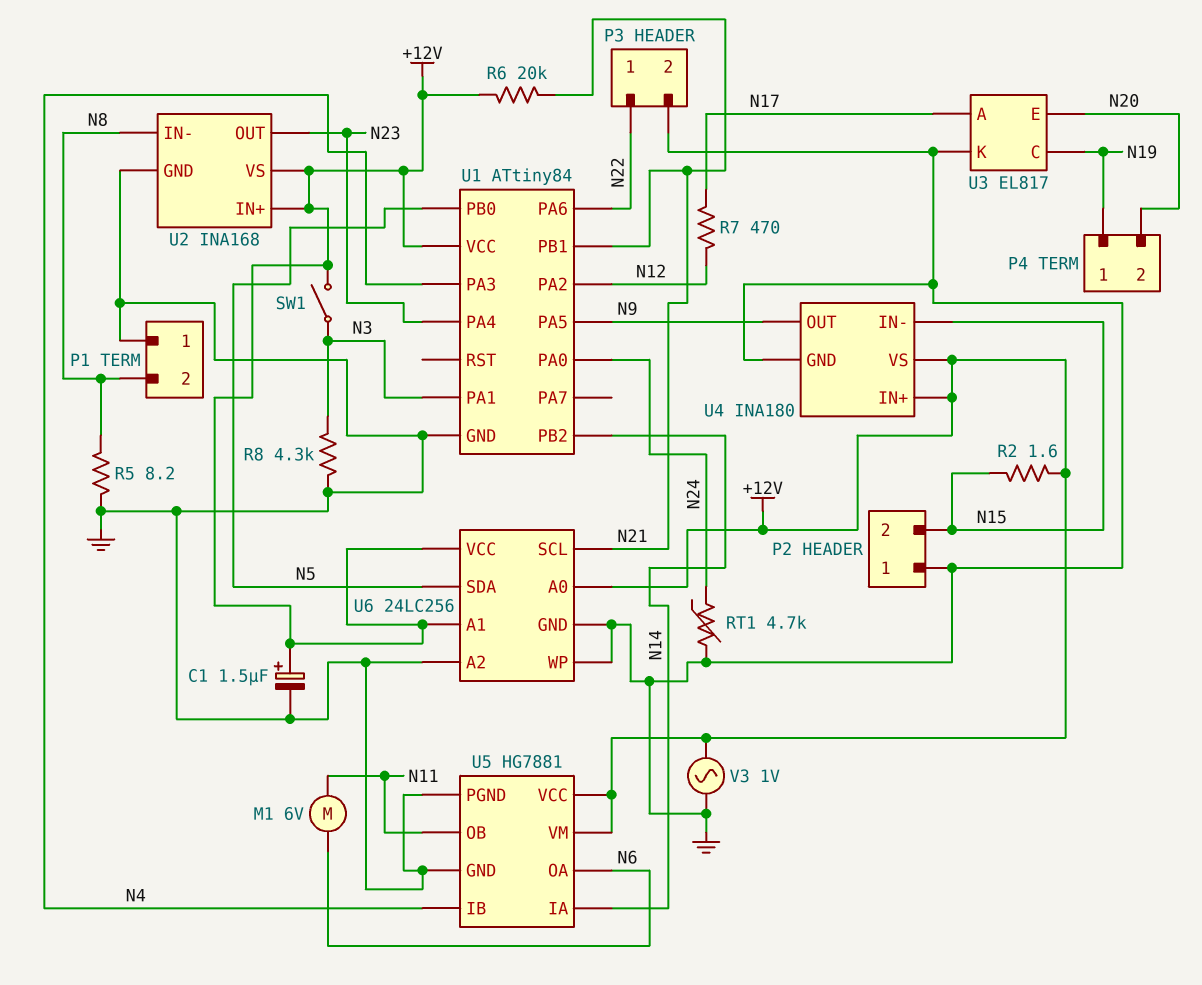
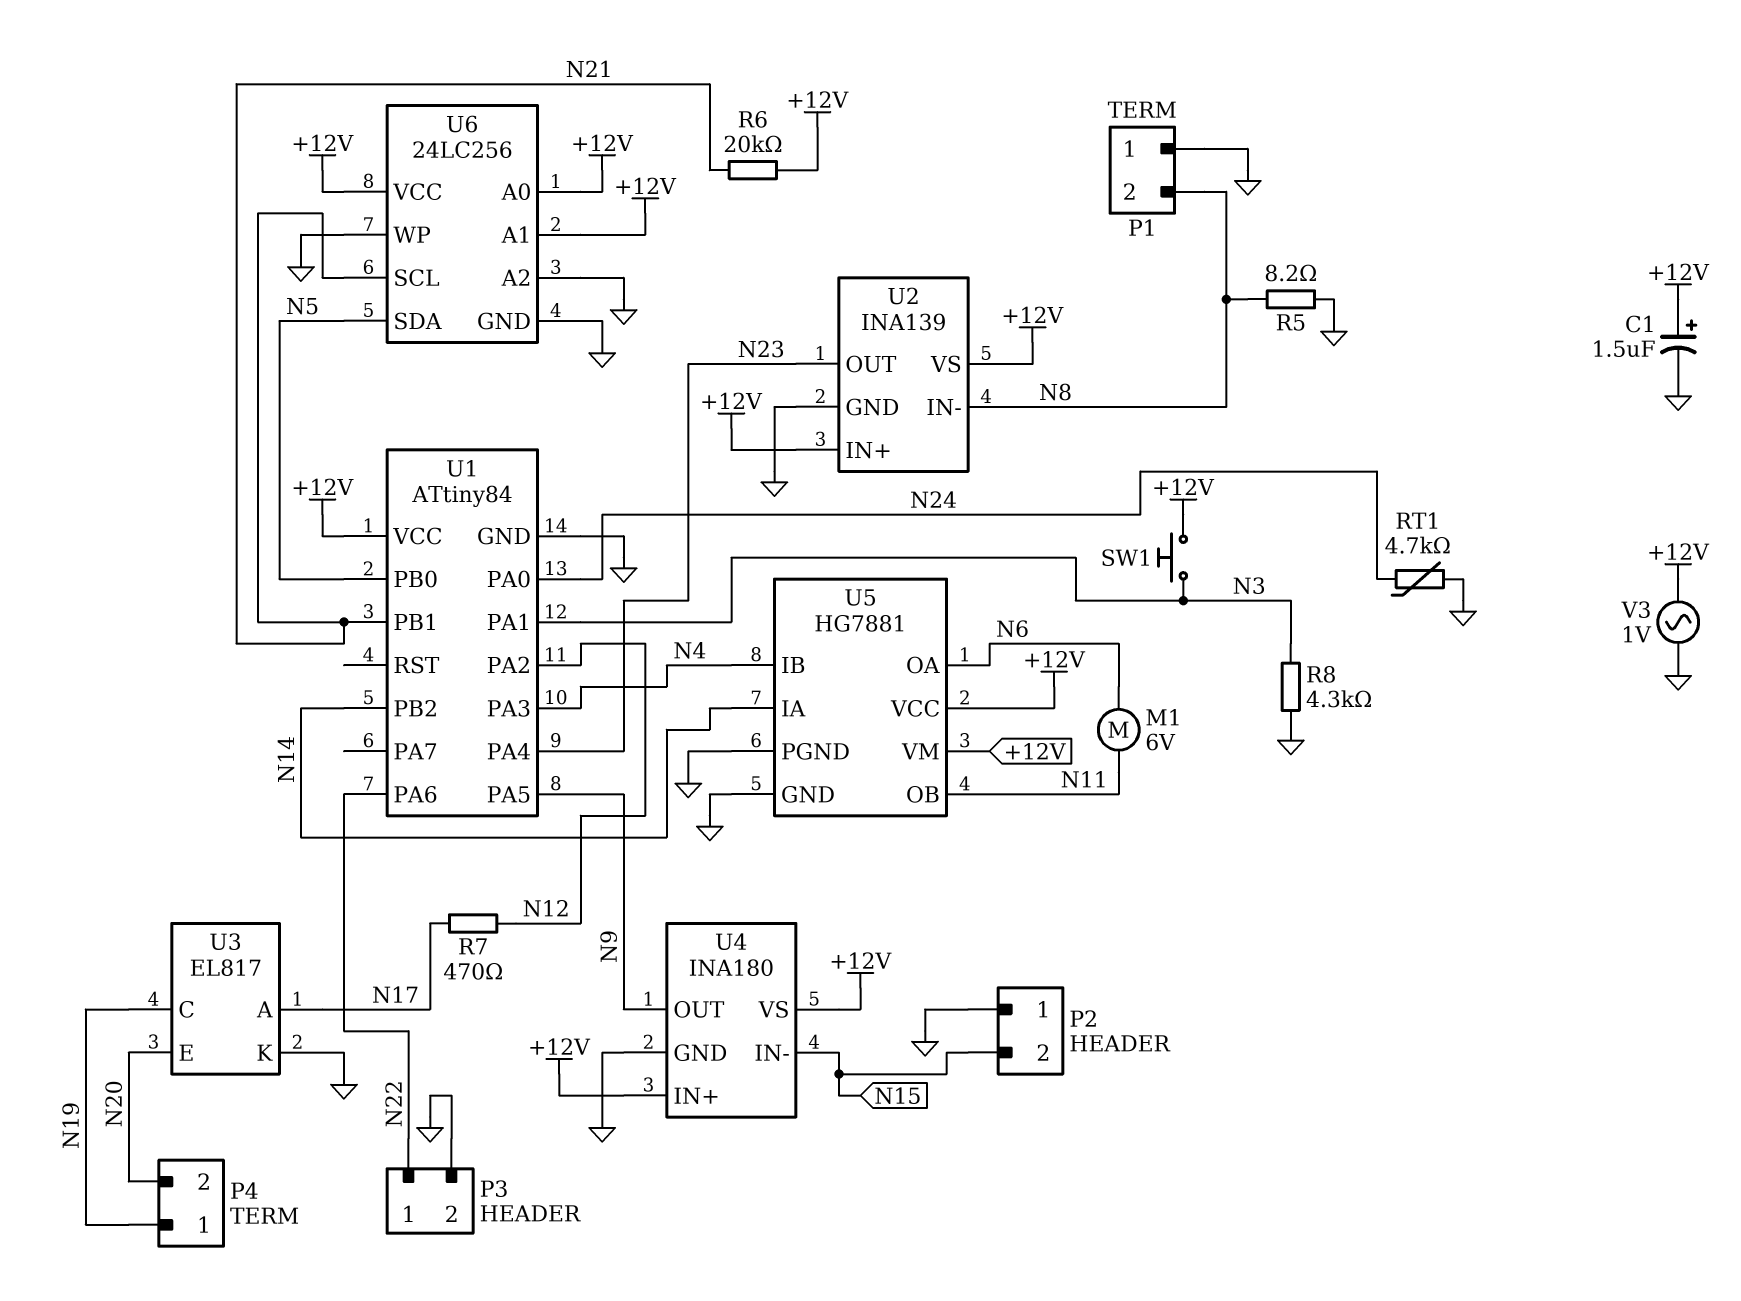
R2: 1.6 (+12V, N15) -> none
SW1: switch (+12V, N3) -> button (+12V, N3)
U2: INA168 -> INA139

